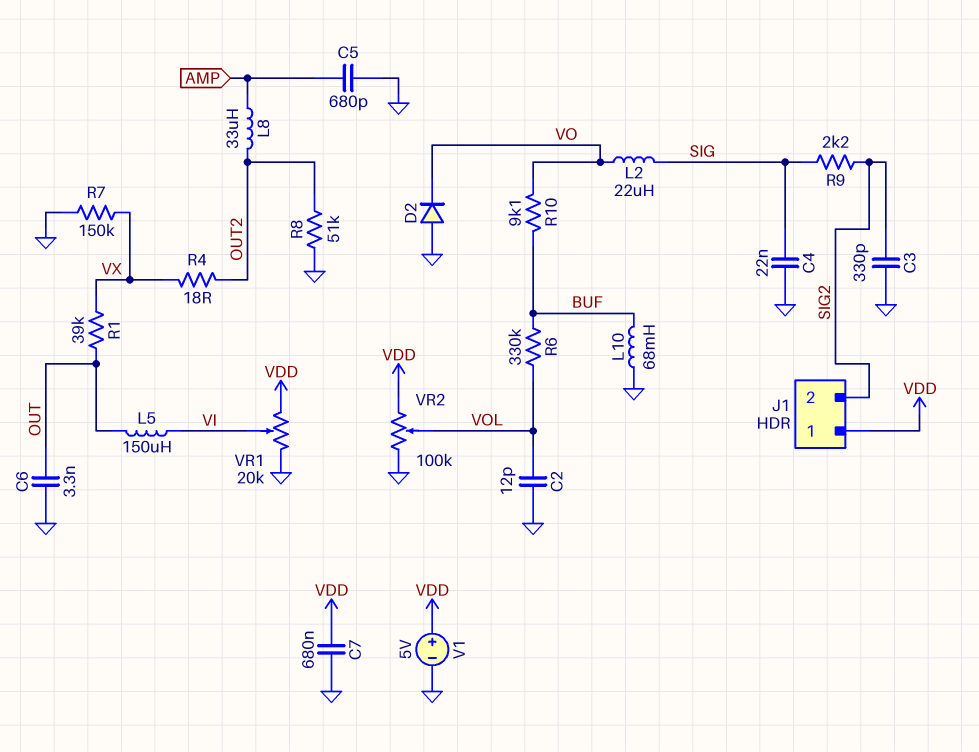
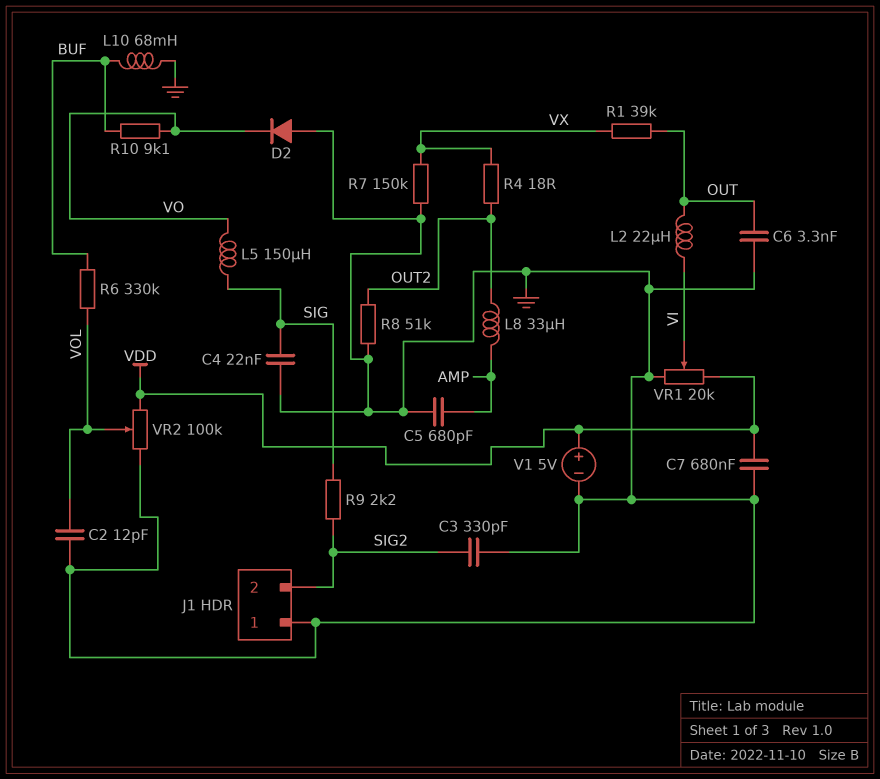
J1 pin 1: VDD -> GND
L2: 22uH (SIG, VO) -> 22uH (OUT, VI)
L5: 150uH (OUT, VI) -> 150uH (SIG, VO)

